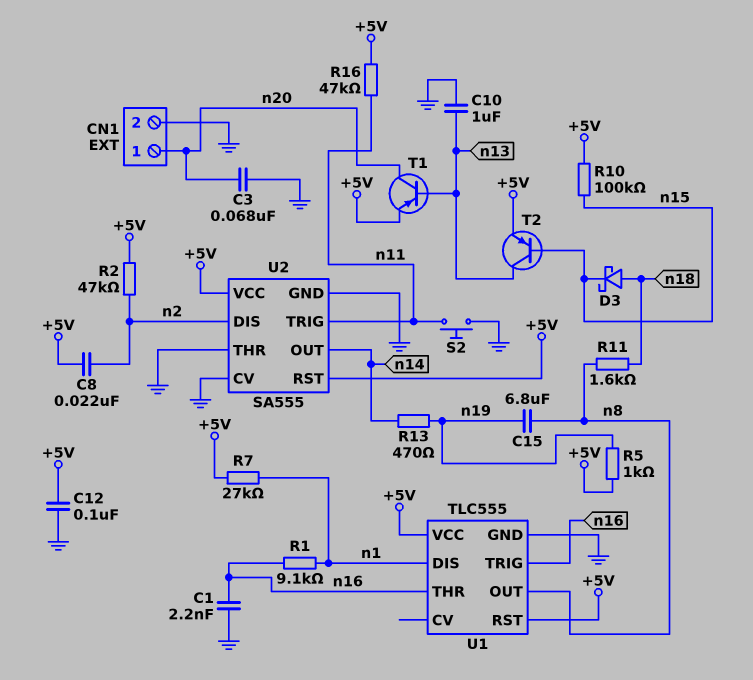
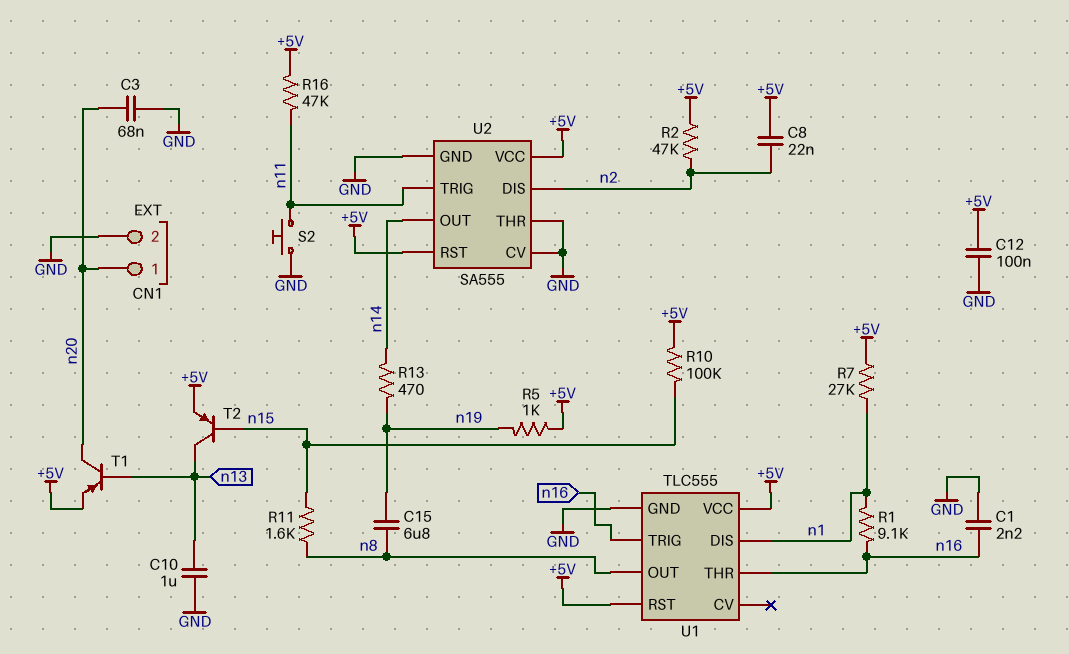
D3: schottky (A n18, K n15) -> none
R11: 1.6k (n8, n18) -> 1.6k (n8, n15)

